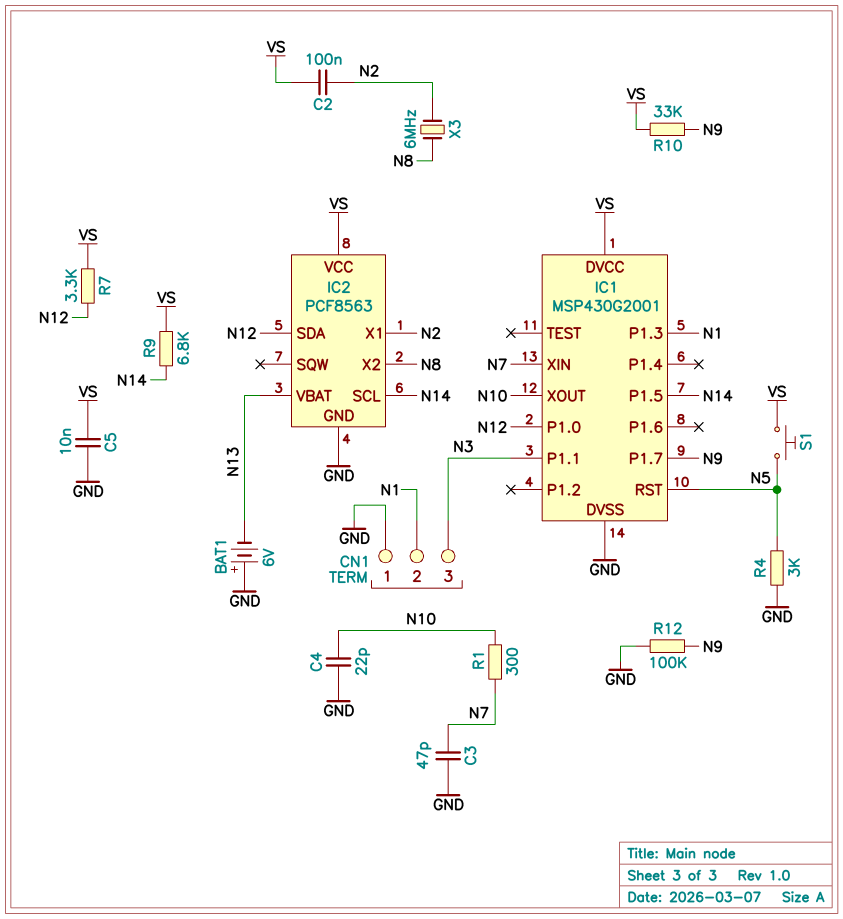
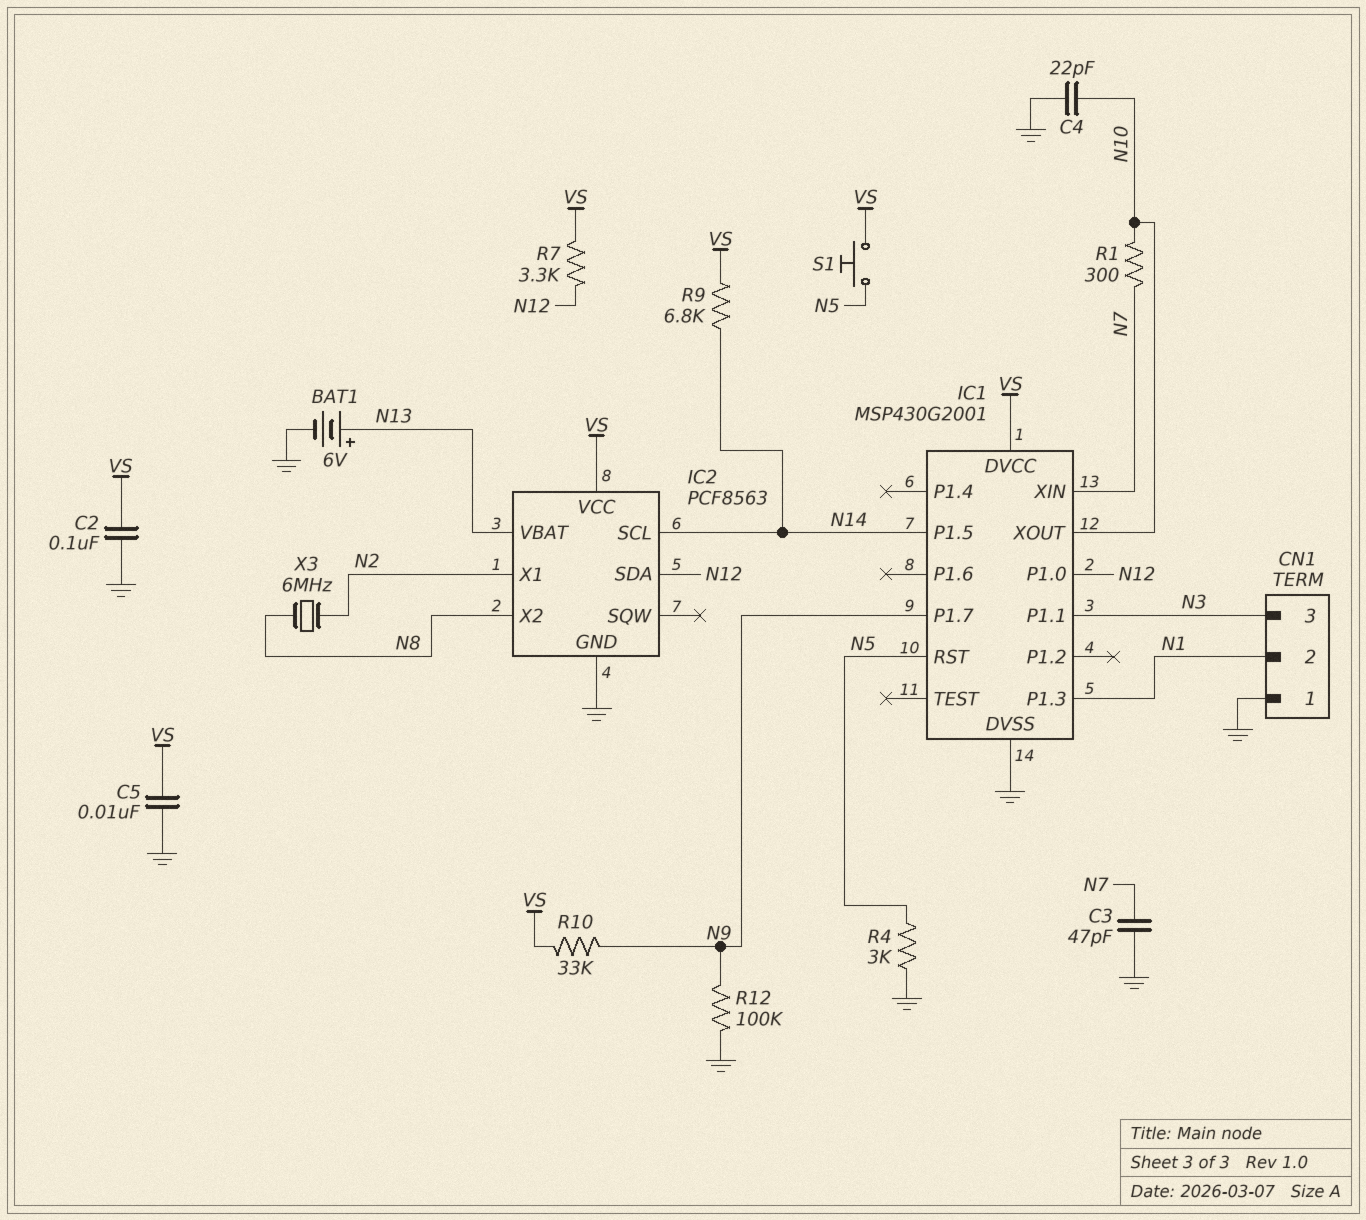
BAT1: 6V (plus GND, minus N13) -> 6V (plus N13, minus GND)
C2: 100nF (N2, VS) -> 100nF (GND, VS)

